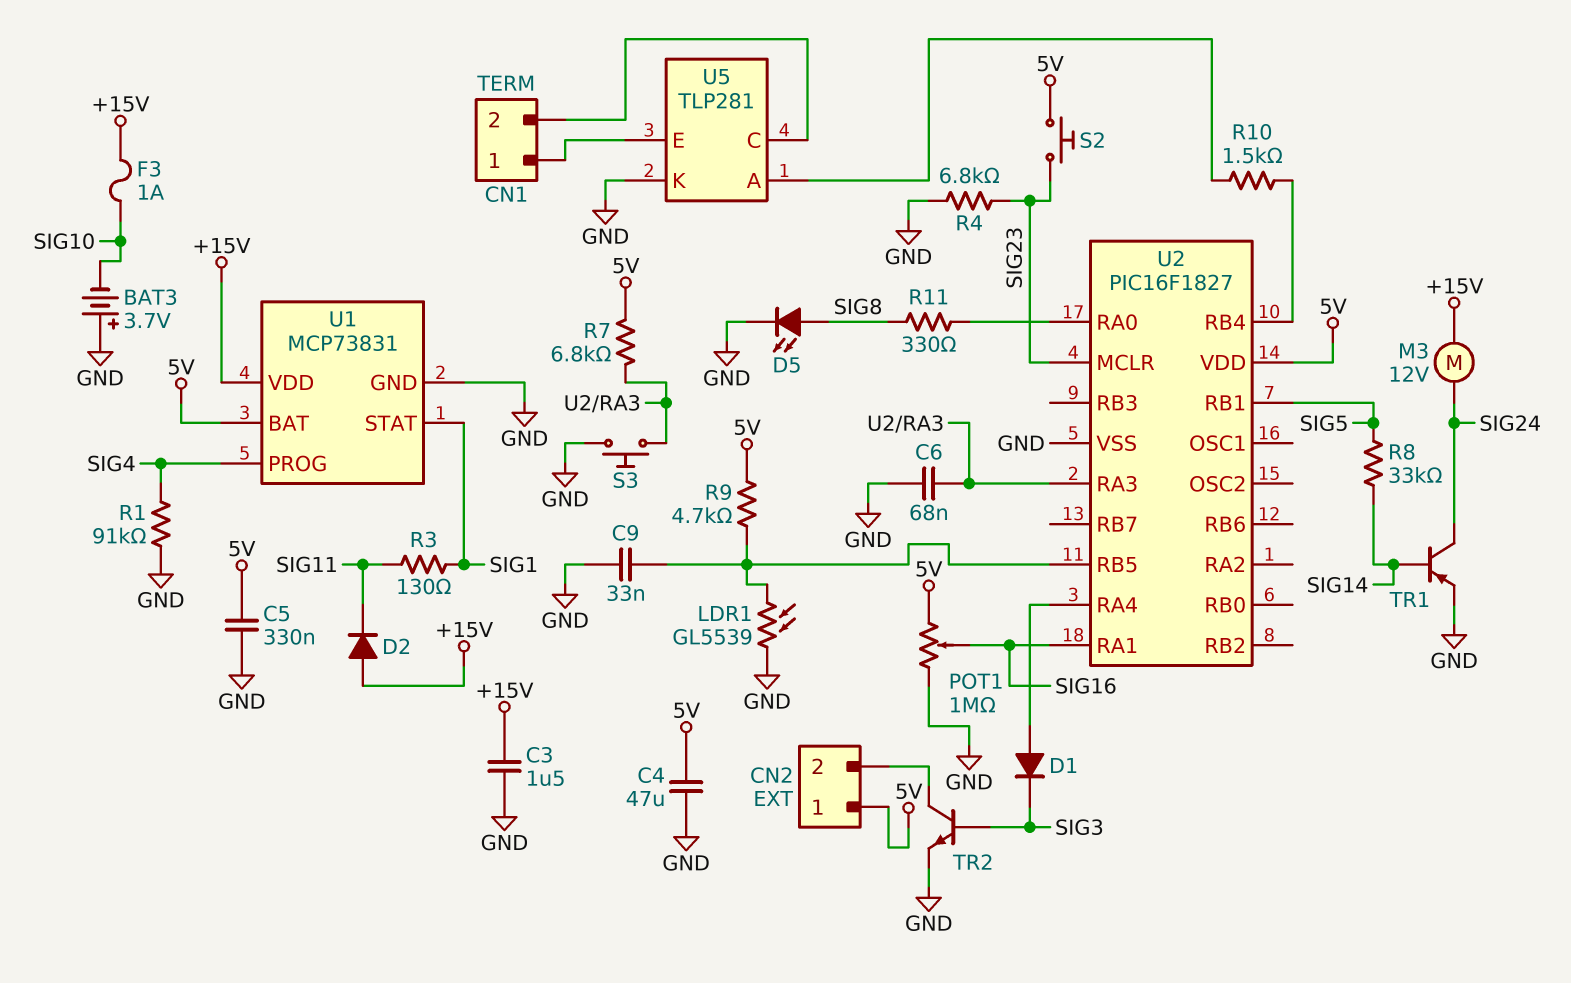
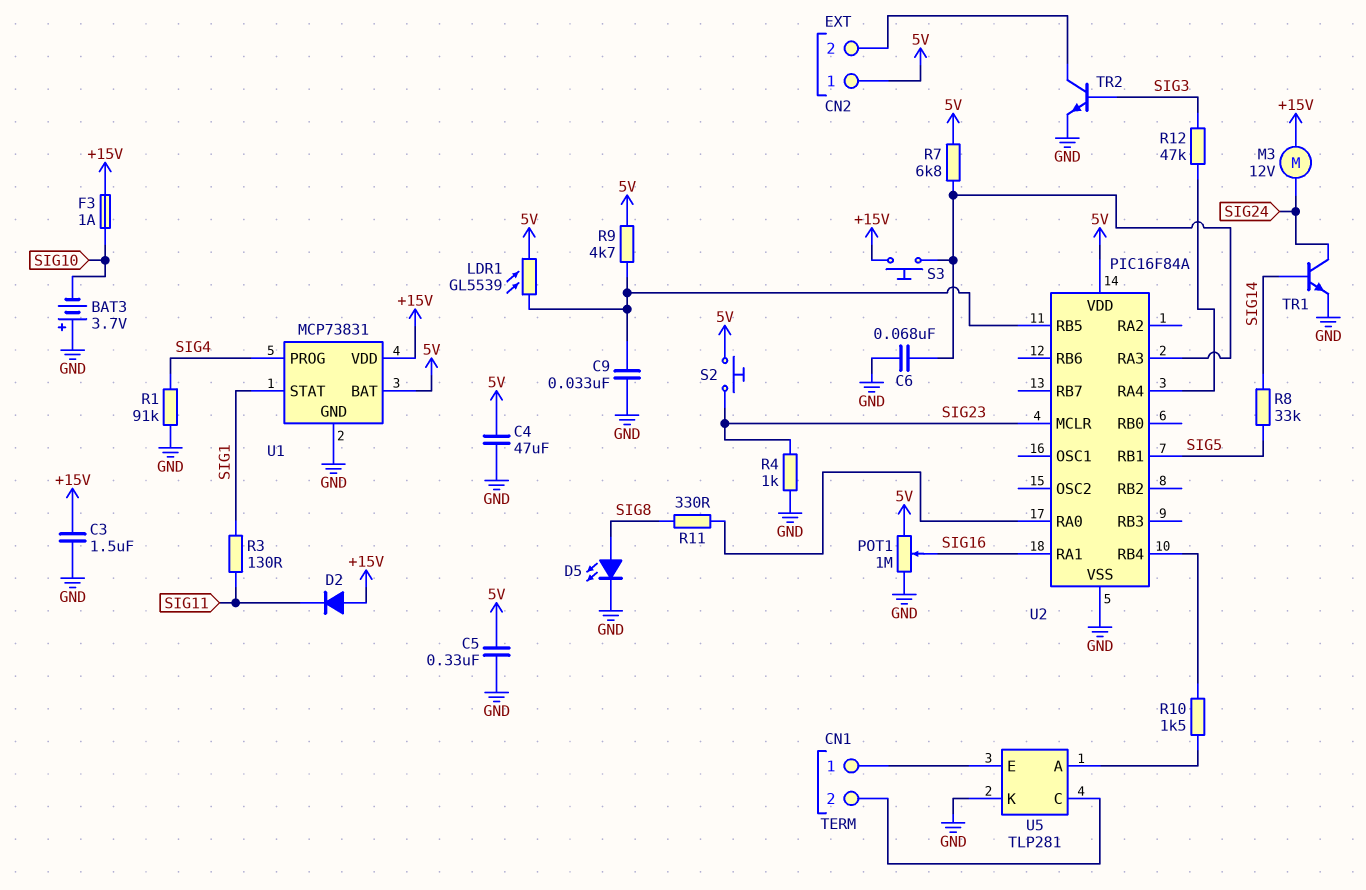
D1: diode (A U2/RA4, K SIG3) -> none
LDR1: GL5539 (GND, U2/RB5) -> GL5539 (5V, U2/RB5)
R4: 6.8k (GND, SIG23) -> 1k (GND, SIG23)
R12: none -> 47k (SIG3, U2/RA4)
S3: button (GND, U2/RA3) -> button (+15V, U2/RA3)
TR1: PNP (B SIG14, C SIG24, E GND) -> NPN (B SIG14, C SIG24, E GND)
U2: PIC16F1827 -> PIC16F84A

